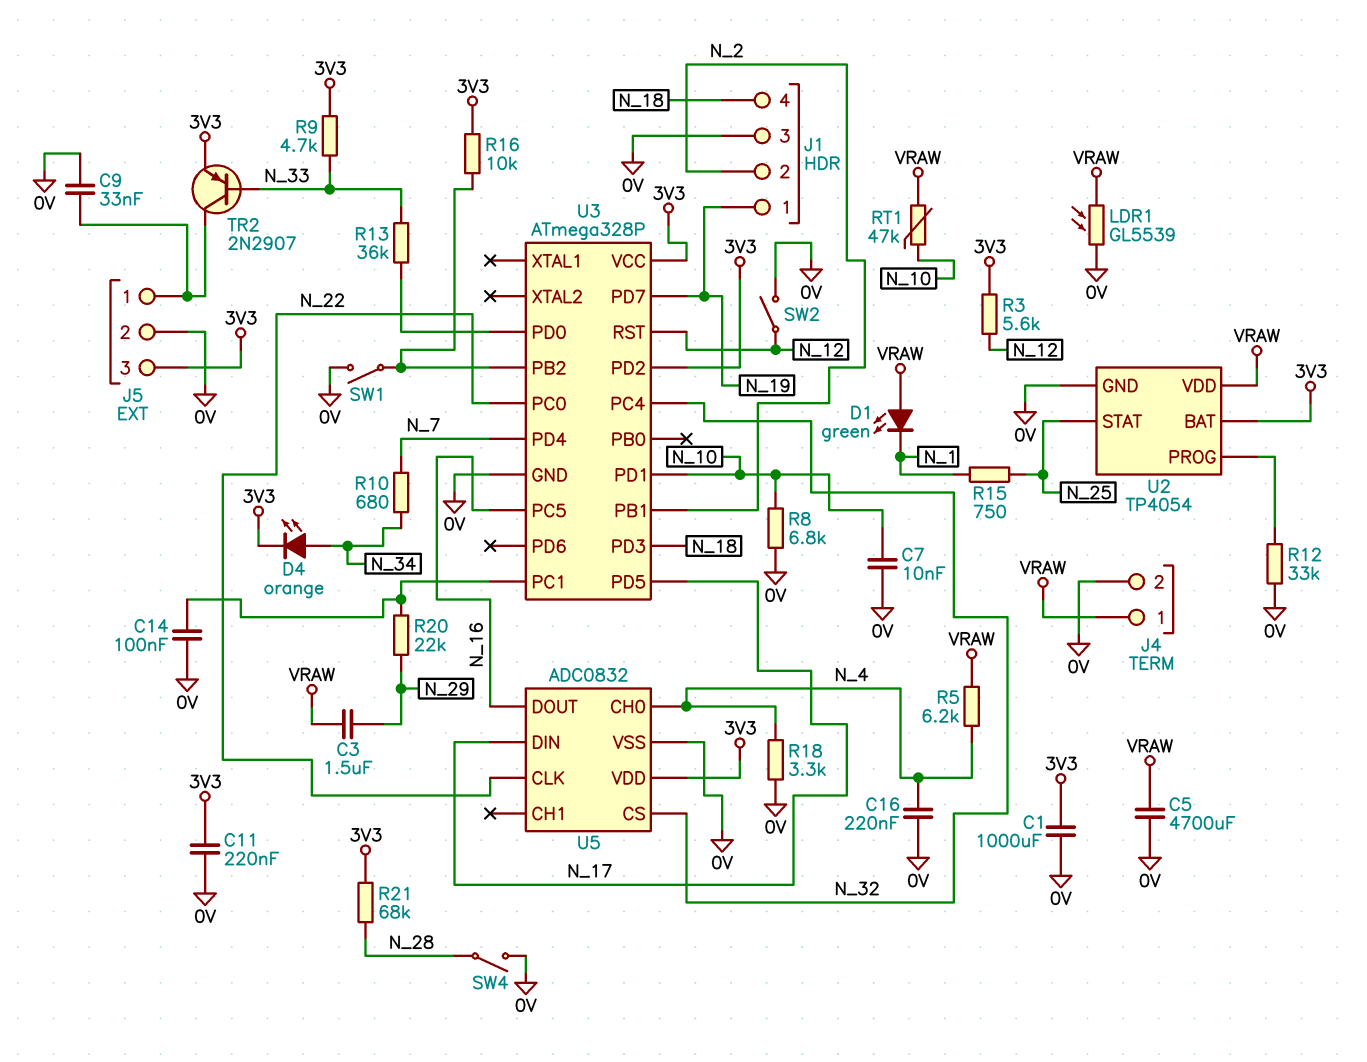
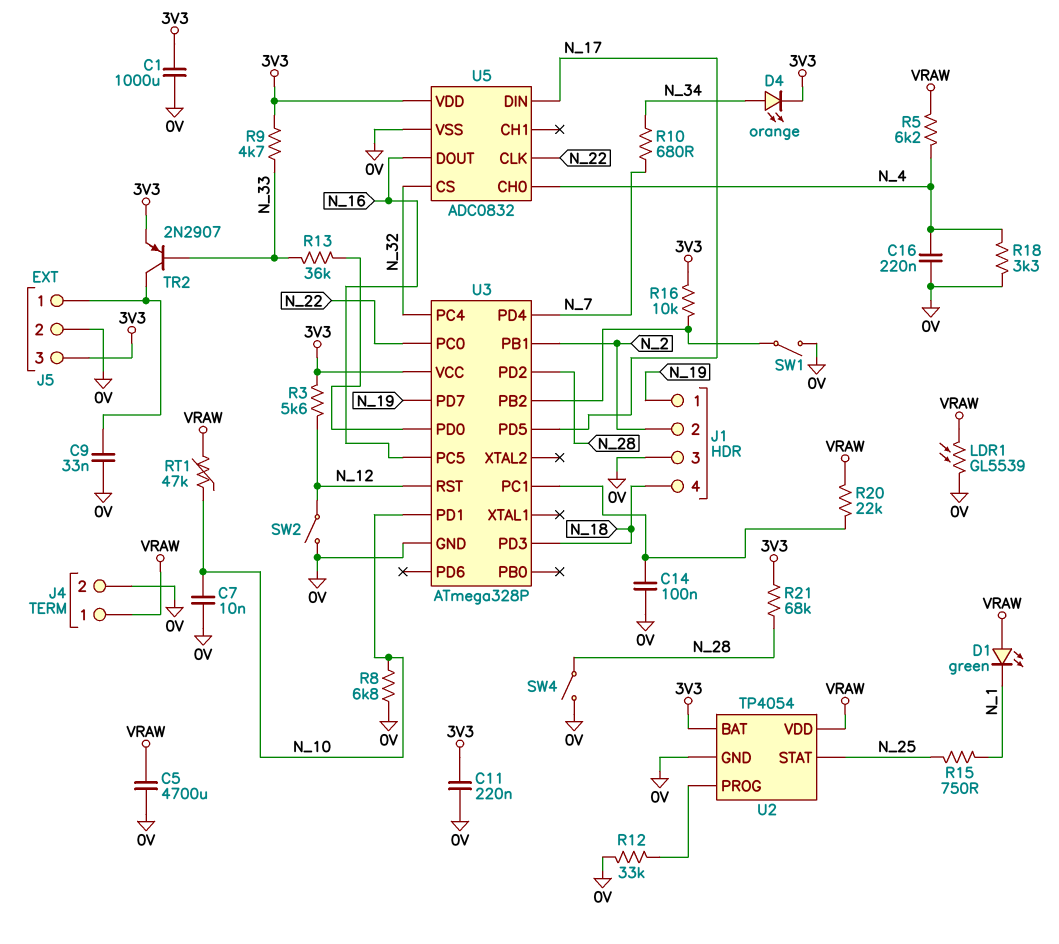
C3: 1.5uF (N_29, VRAW) -> none
R20: 22k (N_29, U3/PC1) -> 22k (U3/PC1, VRAW)
U3 pin PD2: 3V3 -> N_28

